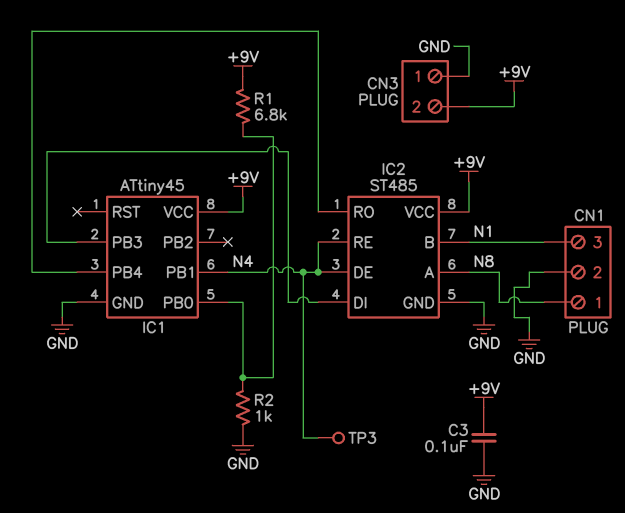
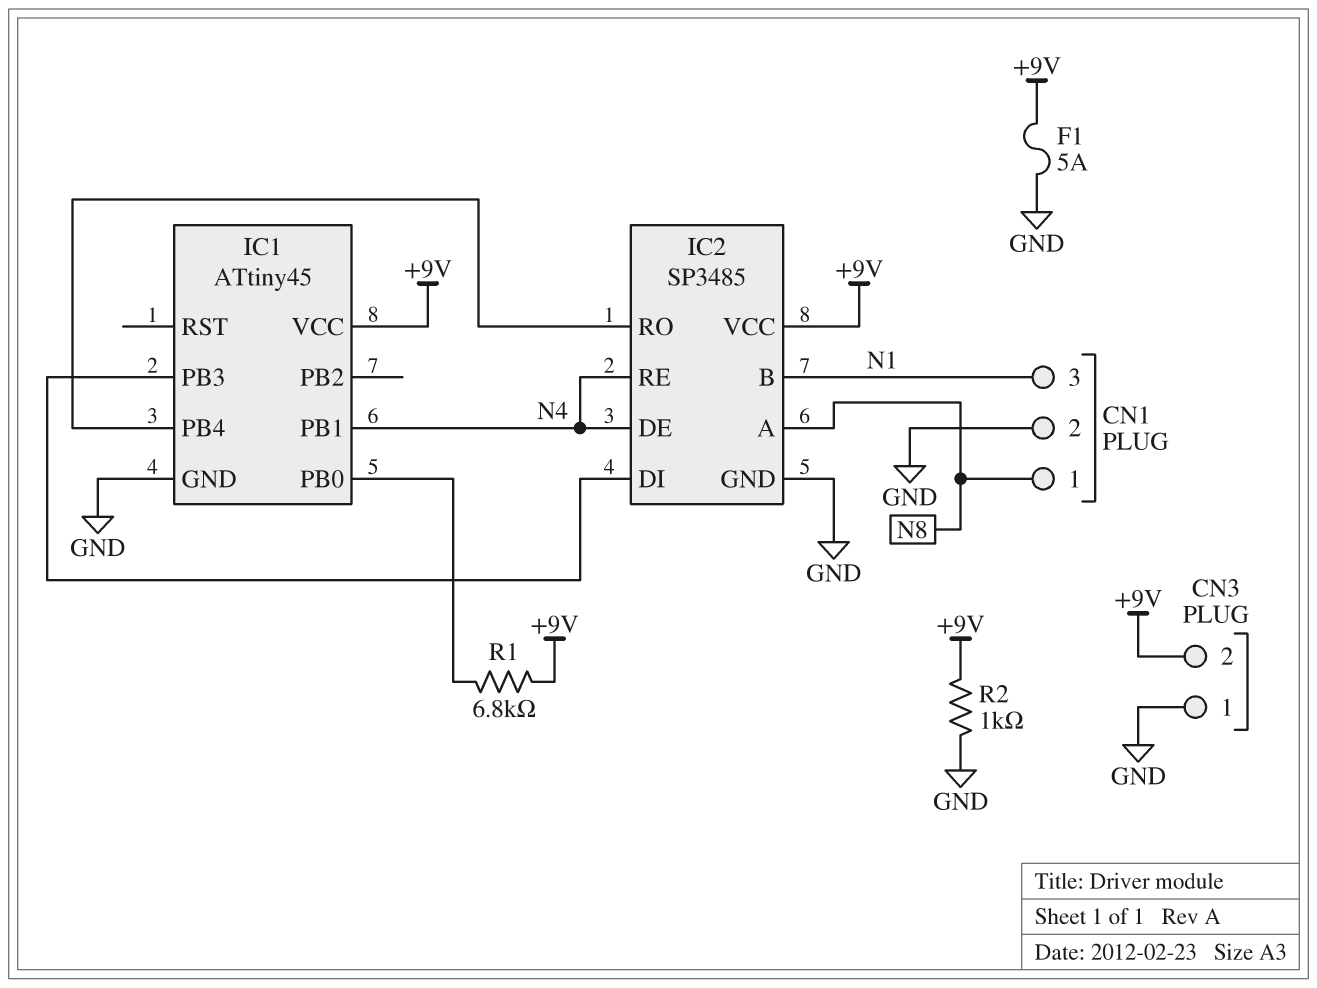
C3: 100nF (+9V, GND) -> none
F1: none -> 5A (+9V, GND)
IC2: ST485 -> SP3485
R2: 1k (GND, IC1/PB0) -> 1k (+9V, GND)
TP3: test point (N4) -> none

